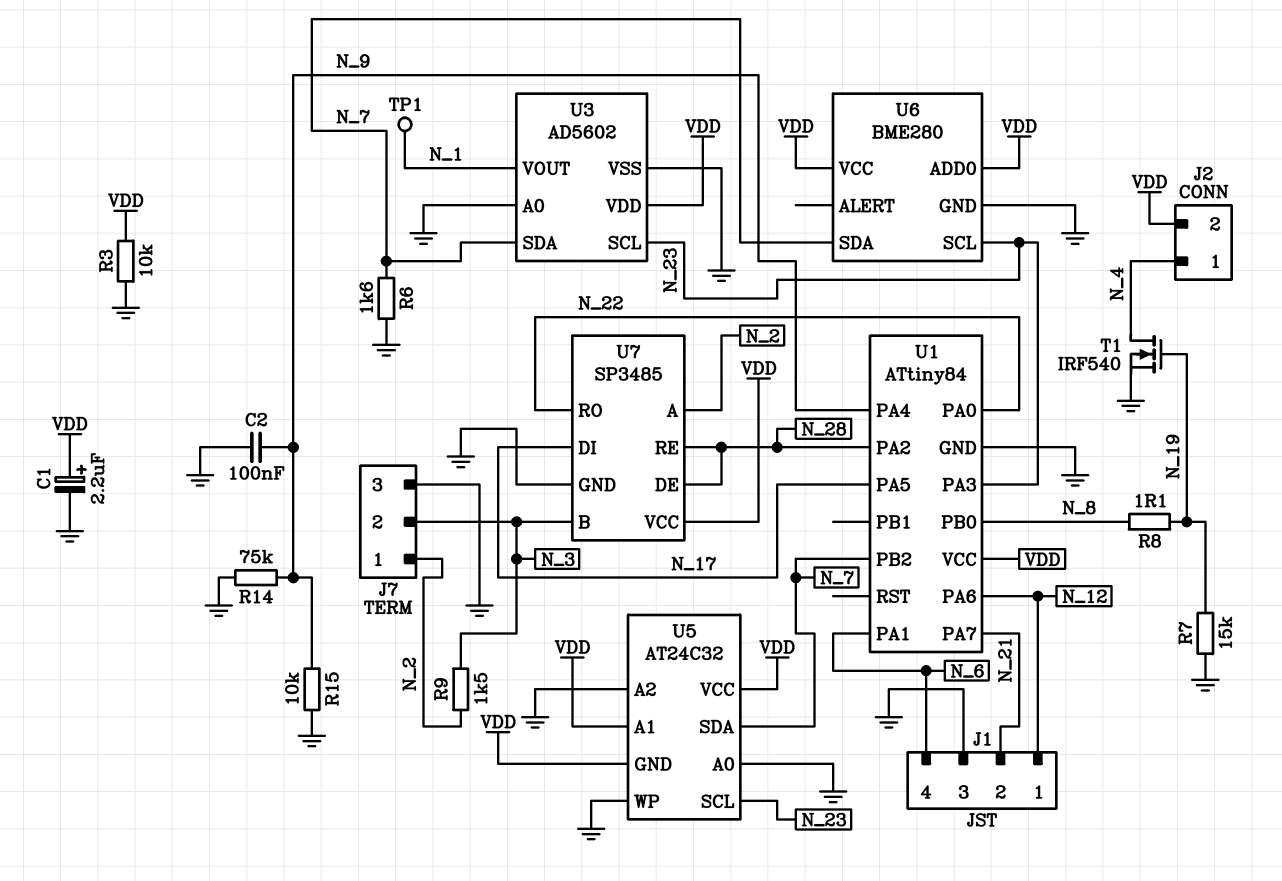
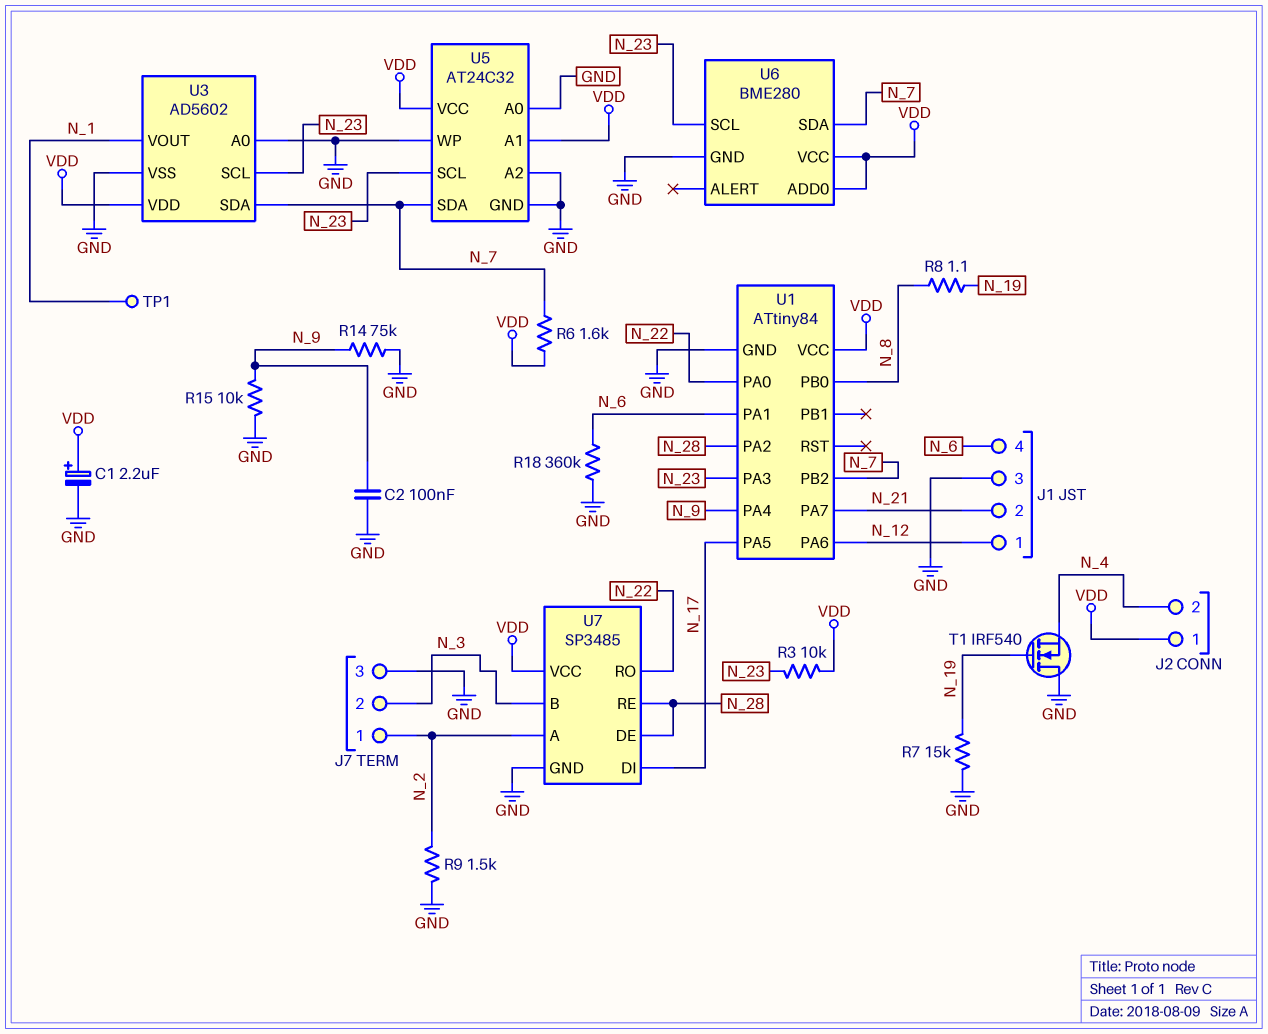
J2 pin 1: N_4 -> VDD
J2 pin 2: VDD -> N_4
R3: 10k (GND, VDD) -> 10k (N_23, VDD)
R6: 1.6k (GND, N_7) -> 1.6k (N_7, VDD)
R9: 1.5k (N_2, N_3) -> 1.5k (GND, N_2)
R18: none -> 360k (GND, N_6)
T1: NMOS IRF540 (G N_19, D N_4, S GND) -> NMOS IRF540 (G N_19, D GND, S N_4)
U5 pin GND: VDD -> GND

